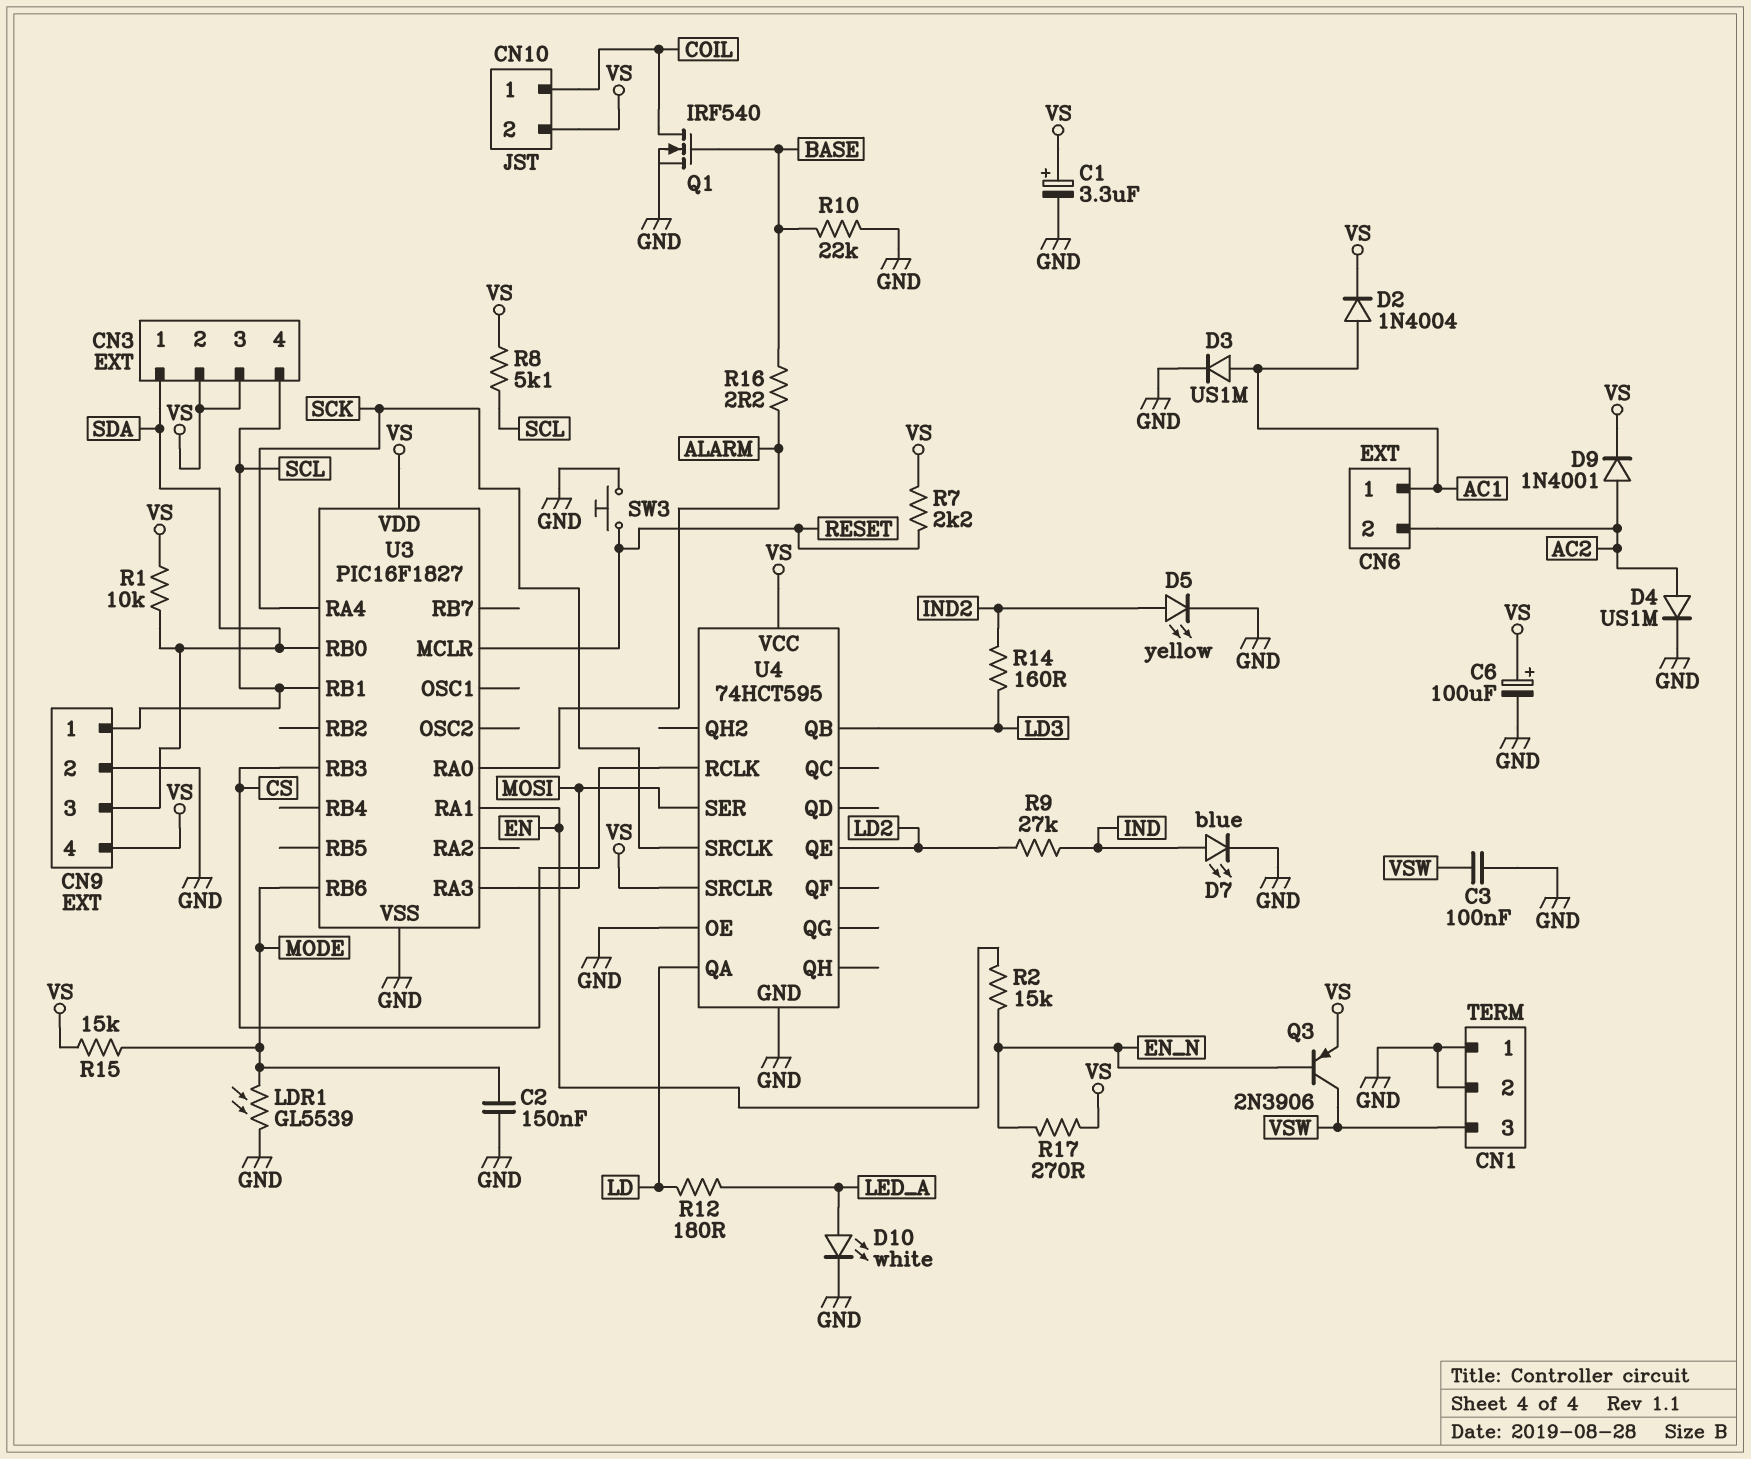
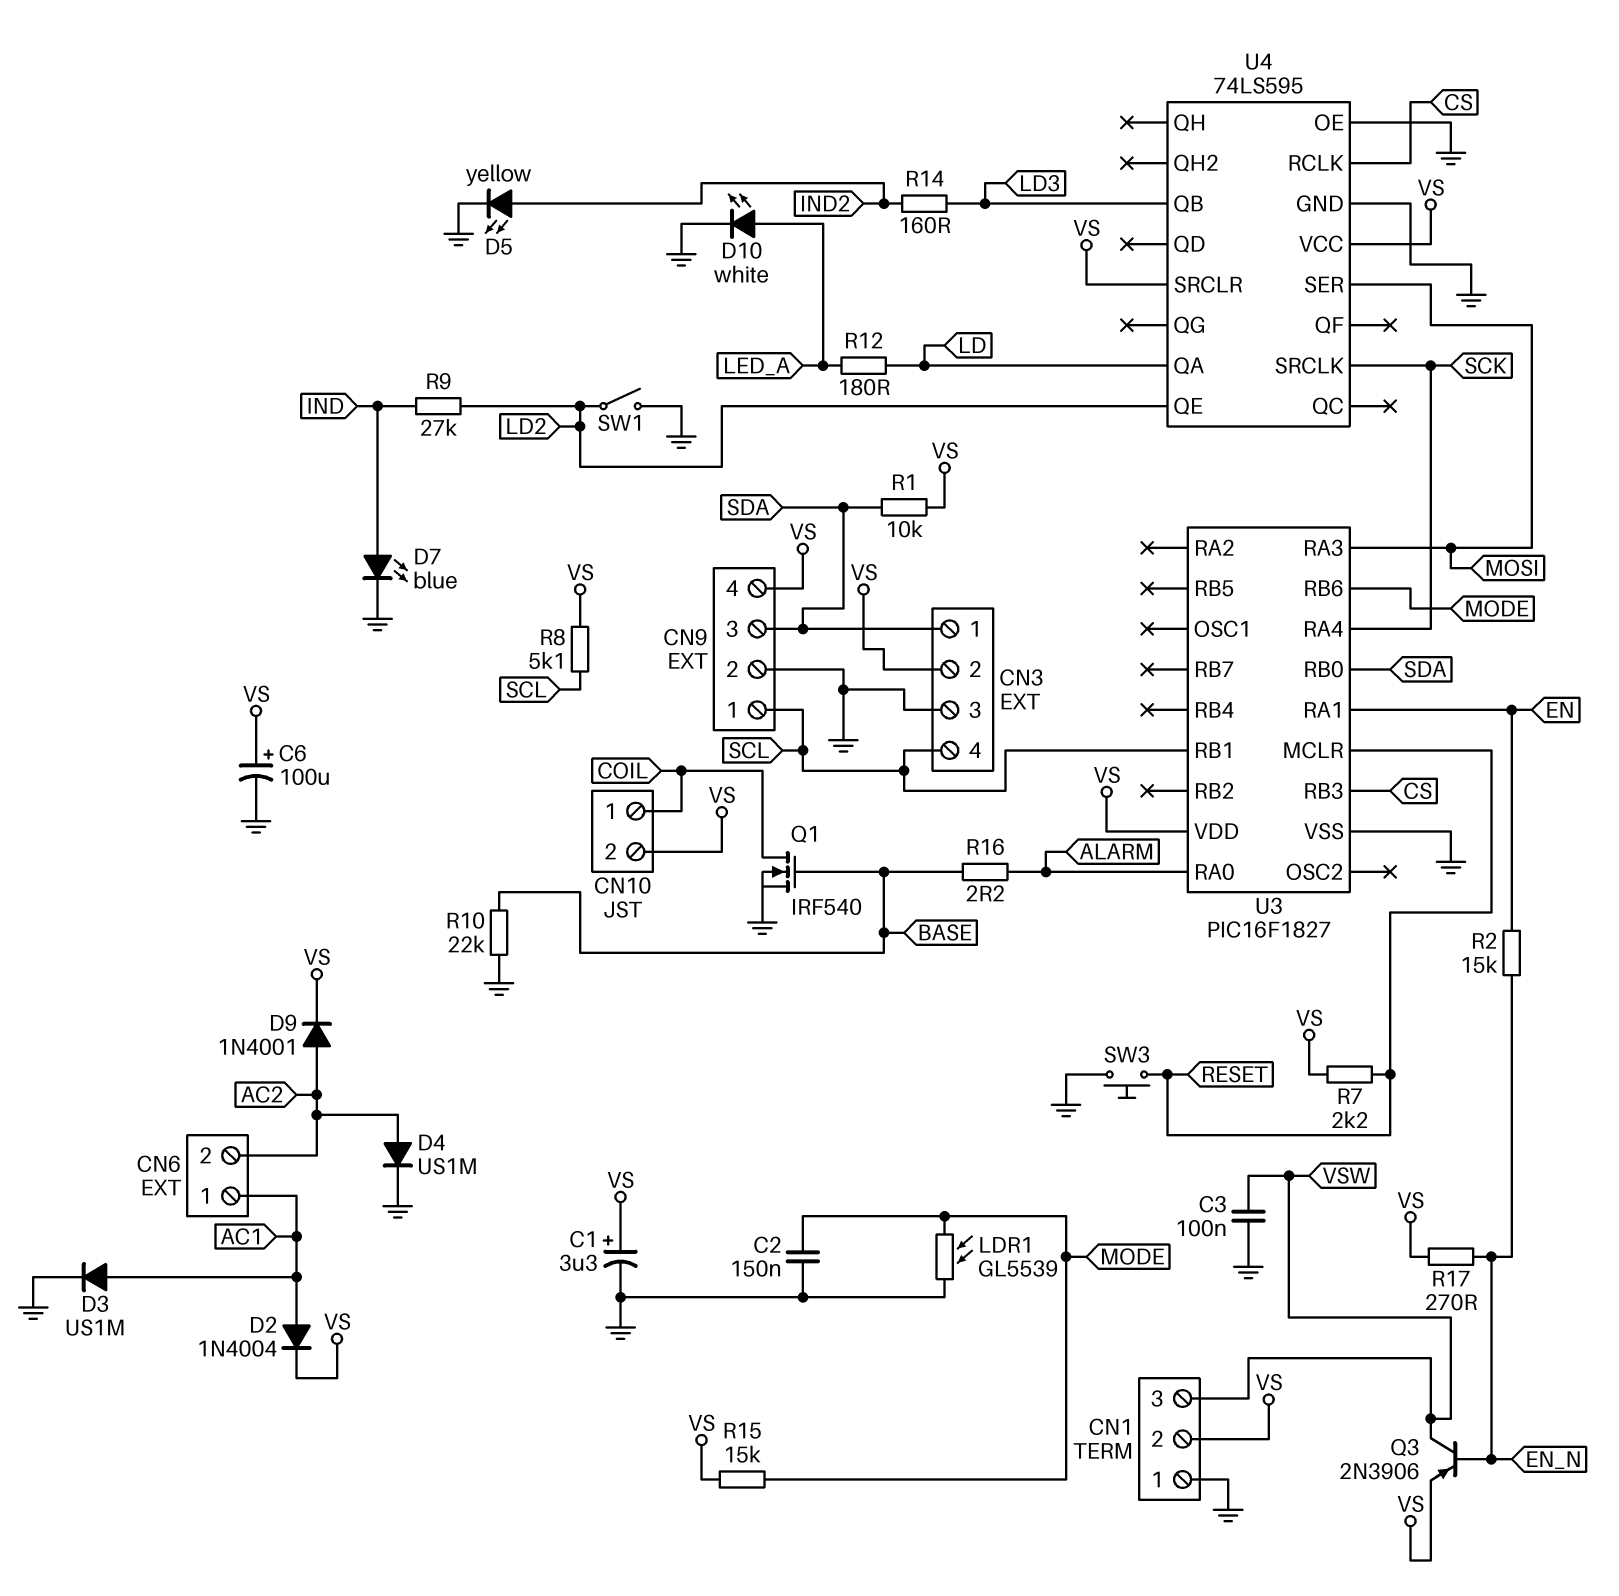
CN1 pin 2: GND -> VS
CN3 pin 3: VS -> GND
SW1: none -> switch (GND, LD2)
U4: 74HCT595 -> 74LS595

